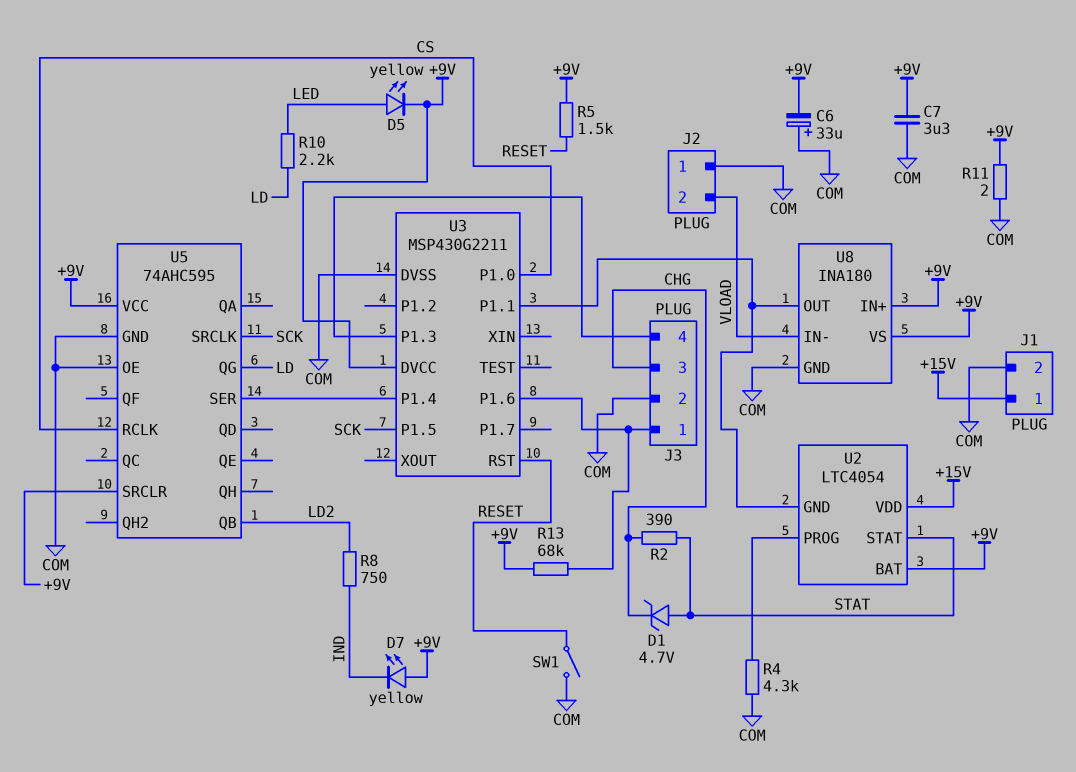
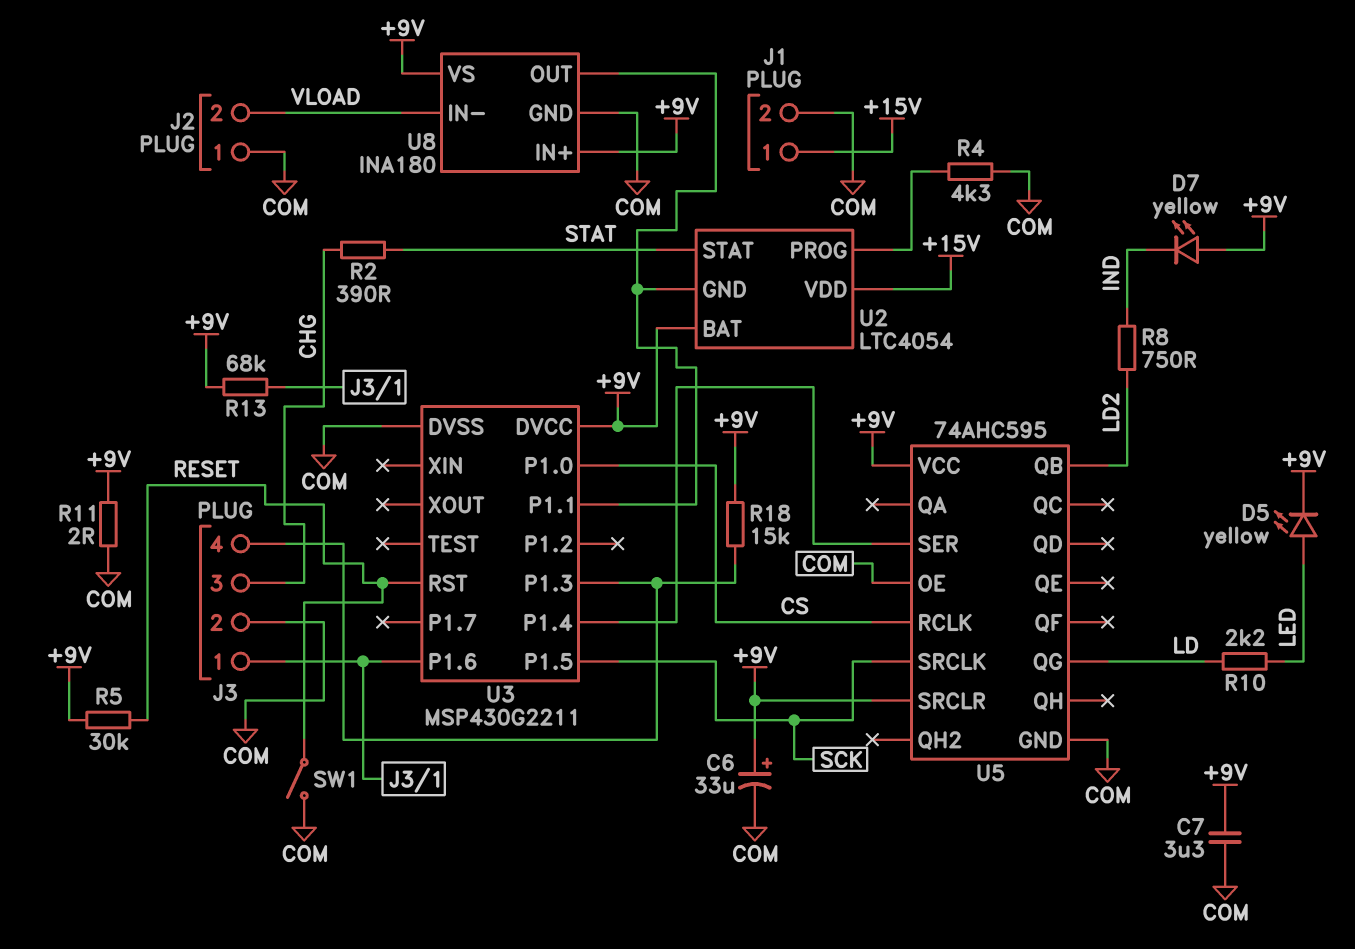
C6: 33uF (plus COM, minus +9V) -> 33uF (plus +9V, minus COM)
D1: zener 4.7V (A STAT, K CHG) -> none
R5: 1.5k (+9V, RESET) -> 30k (+9V, RESET)
R18: none -> 15k (+9V, J3/4)

